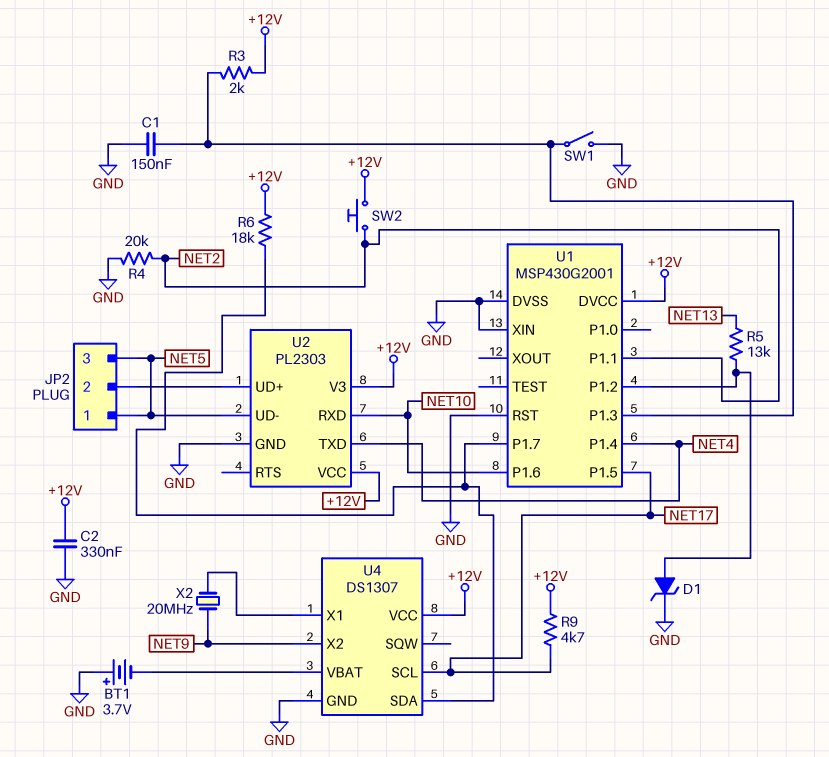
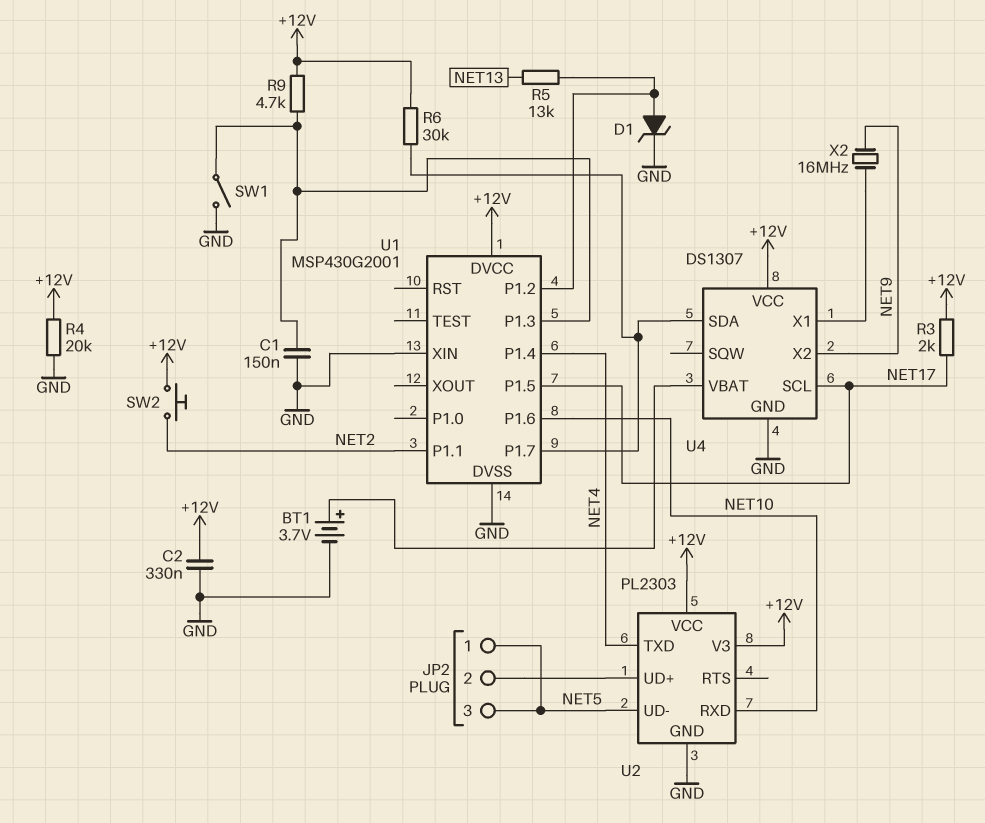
BT1: 3.7V (plus GND, minus U4/VBAT) -> 3.7V (plus U4/VBAT, minus GND)
R3: 2k (+12V, U1/P1.3) -> 2k (+12V, NET17)
R4: 20k (GND, NET2) -> 20k (+12V, GND)
R6: 18k (+12V, U1/P1.7) -> 30k (+12V, U1/P1.7)
R9: 4.7k (+12V, NET17) -> 4.7k (+12V, U1/P1.3)
U1 pin RST: GND -> none
X2: 20MHz (NET9, U4/X1) -> 16MHz (NET9, U4/X1)

